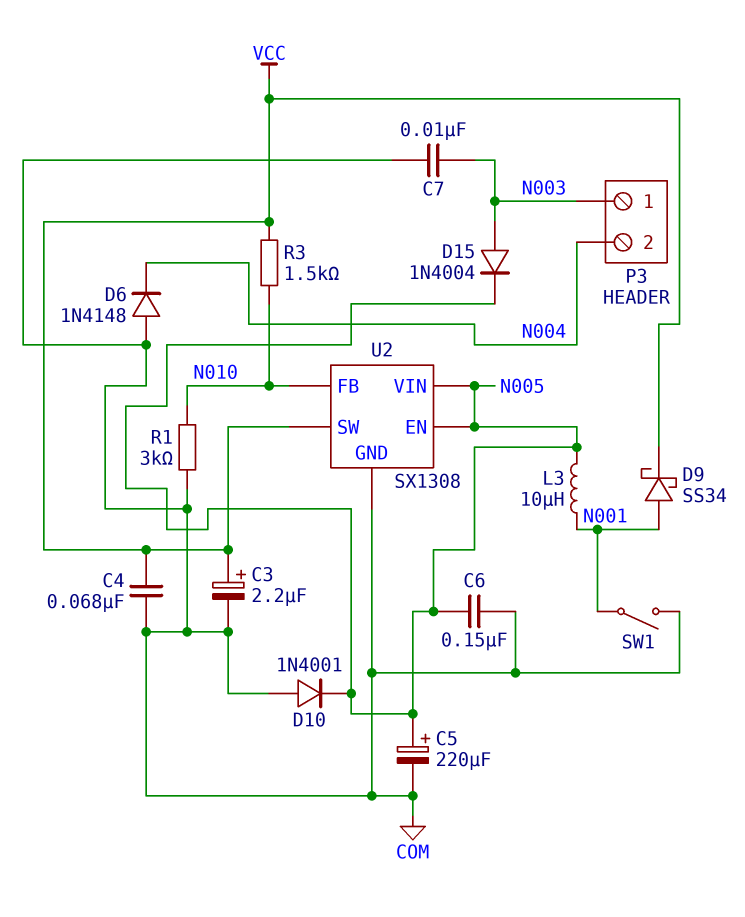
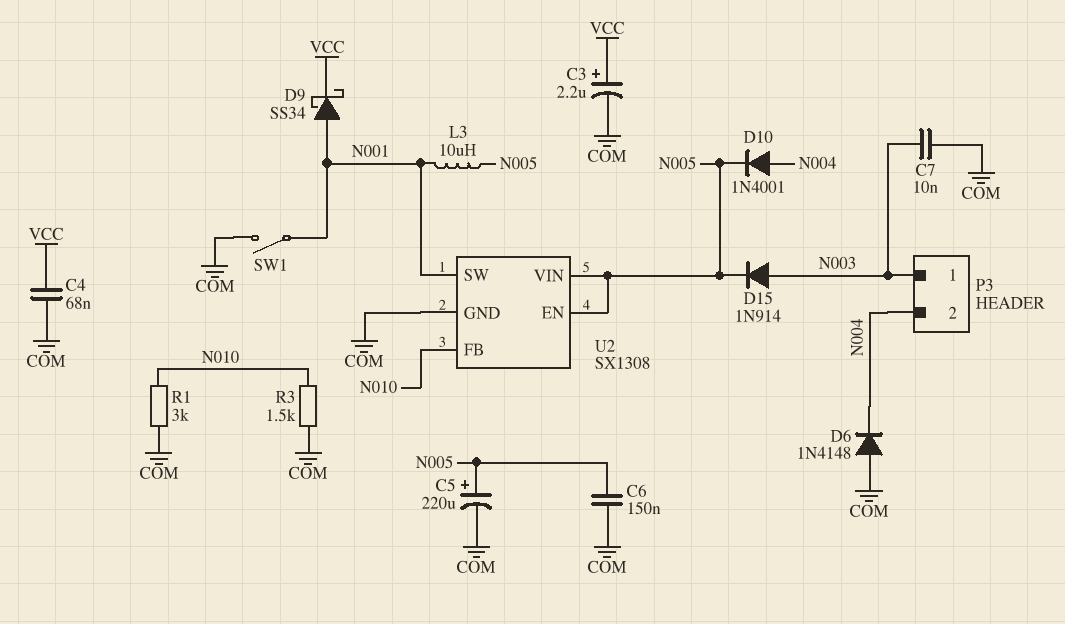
D10: diode 1N4001 (A COM, K N005) -> diode 1N4001 (A N004, K N005)
D15: diode 1N4004 (A N003, K N005) -> diode 1N914 (A N003, K N005)
R3: 1.5k (N010, VCC) -> 1.5k (COM, N010)
U2 pin SW: VCC -> N001

